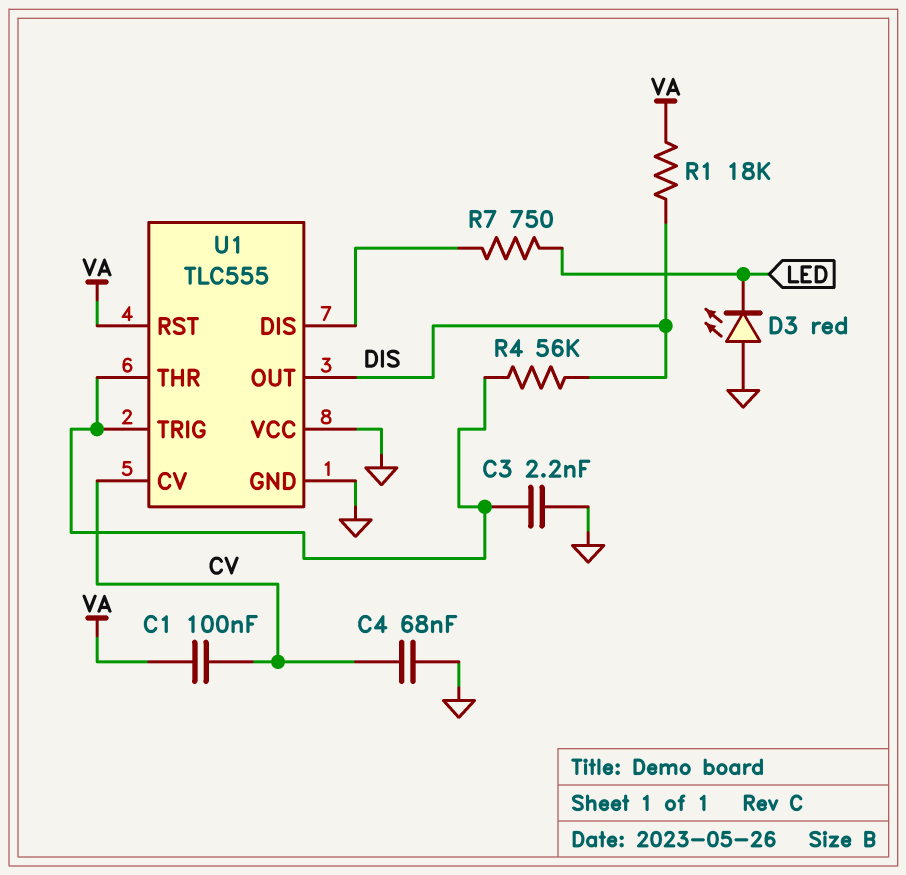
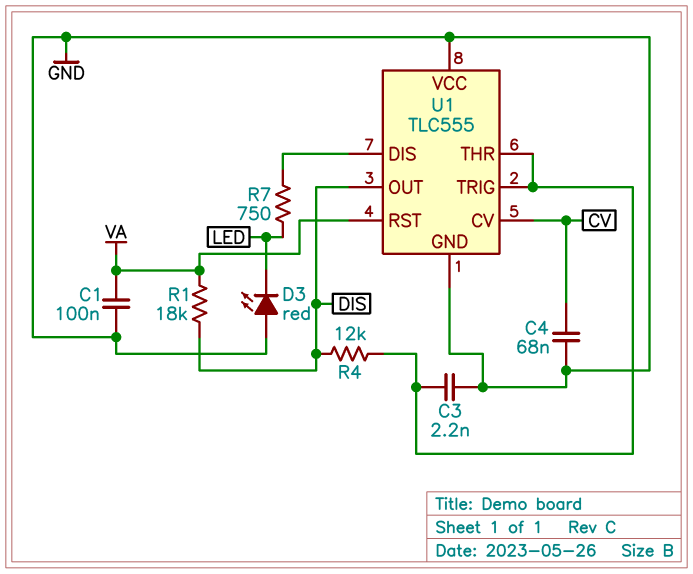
C1: 100nF (CV, VA) -> 100nF (GND, VA)
R4: 56k (DIS, U1/THR) -> 12k (DIS, U1/THR)

